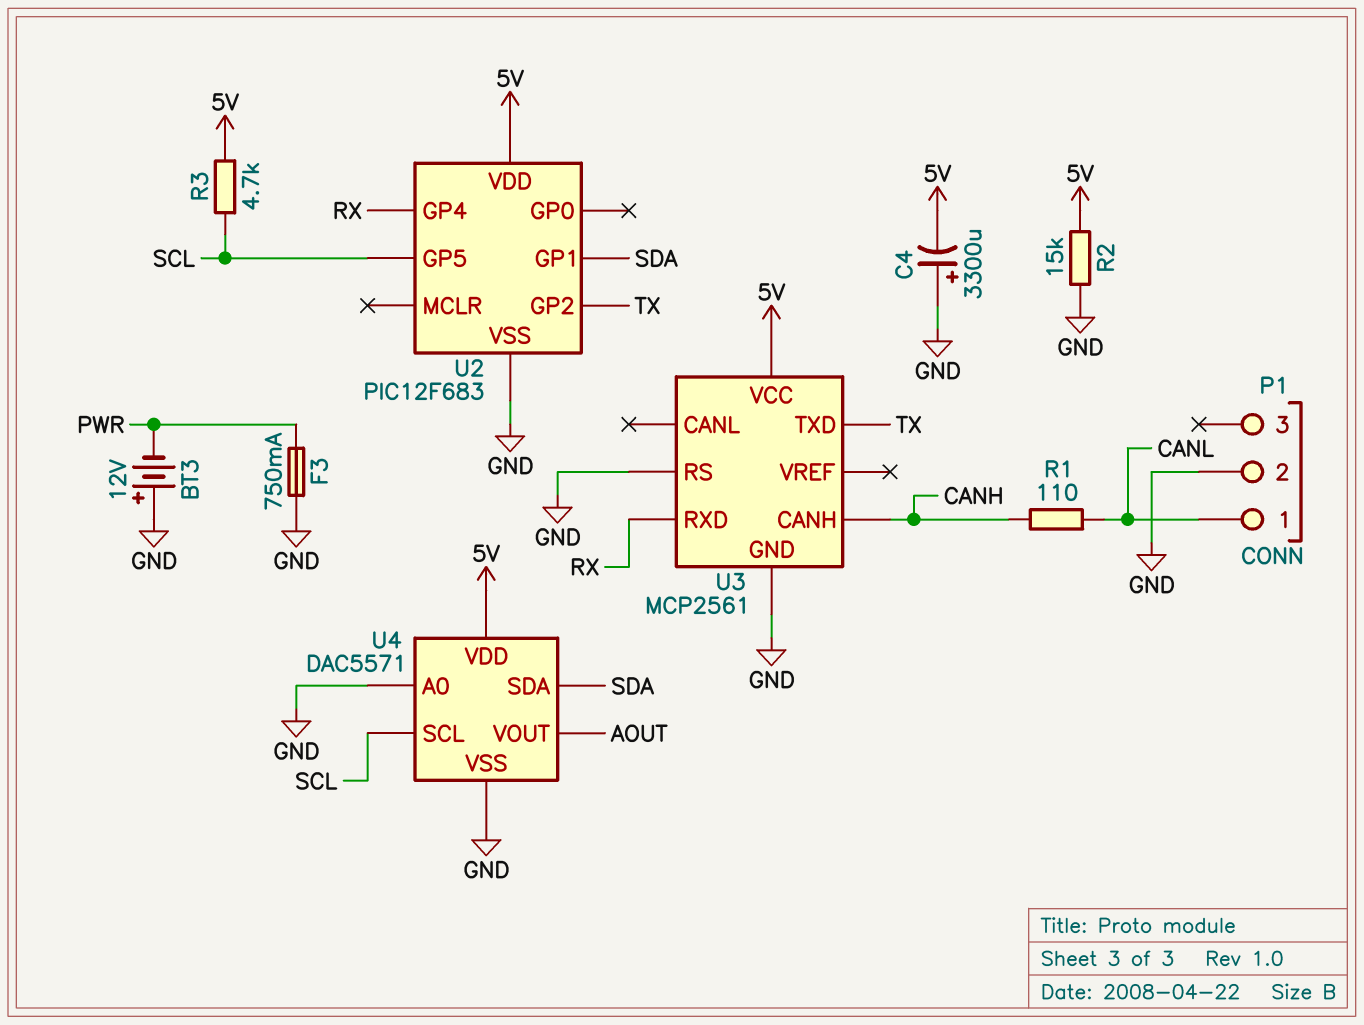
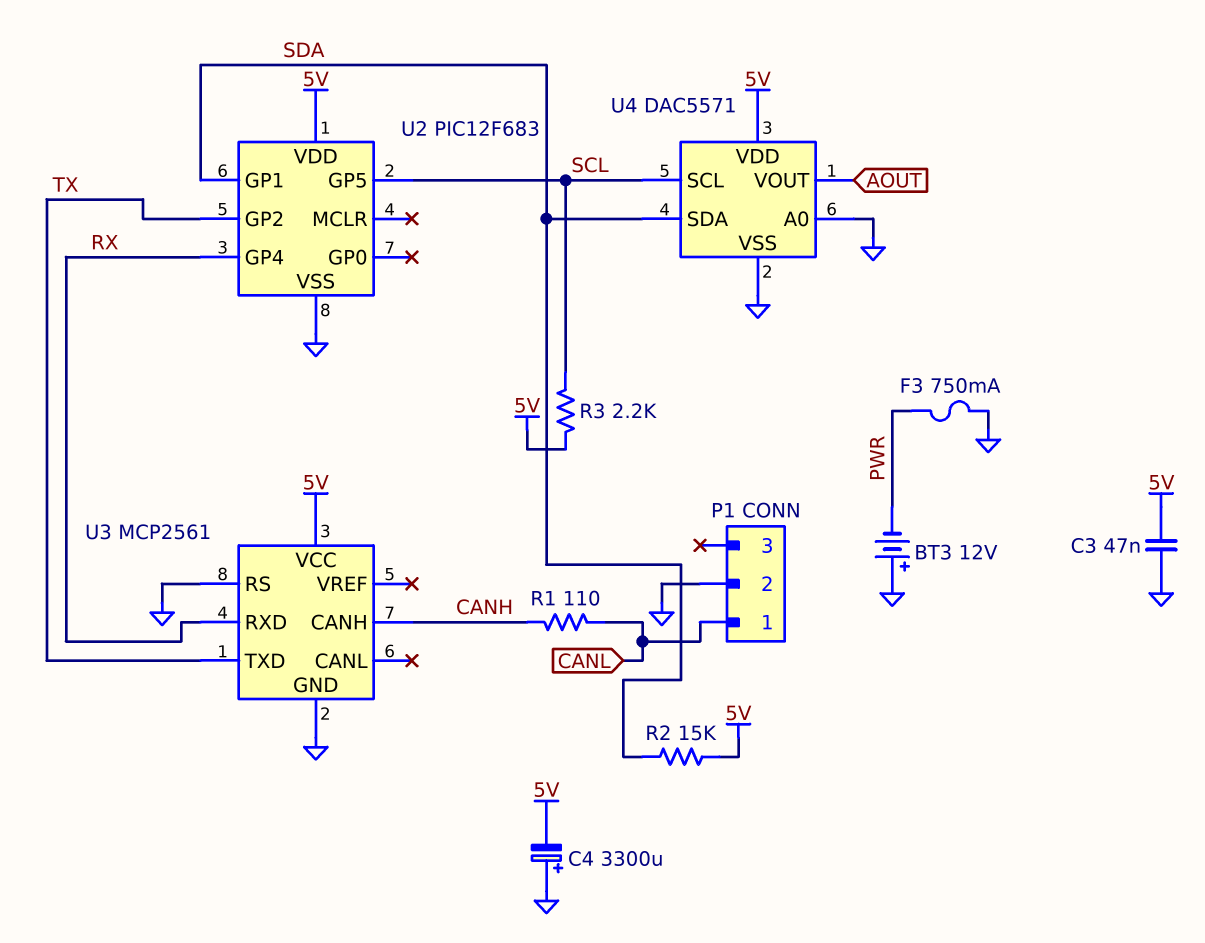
C3: none -> 47nF (5V, GND)
R2: 15k (5V, GND) -> 15k (5V, SDA)
R3: 4.7k (5V, SCL) -> 2.2k (5V, SCL)

